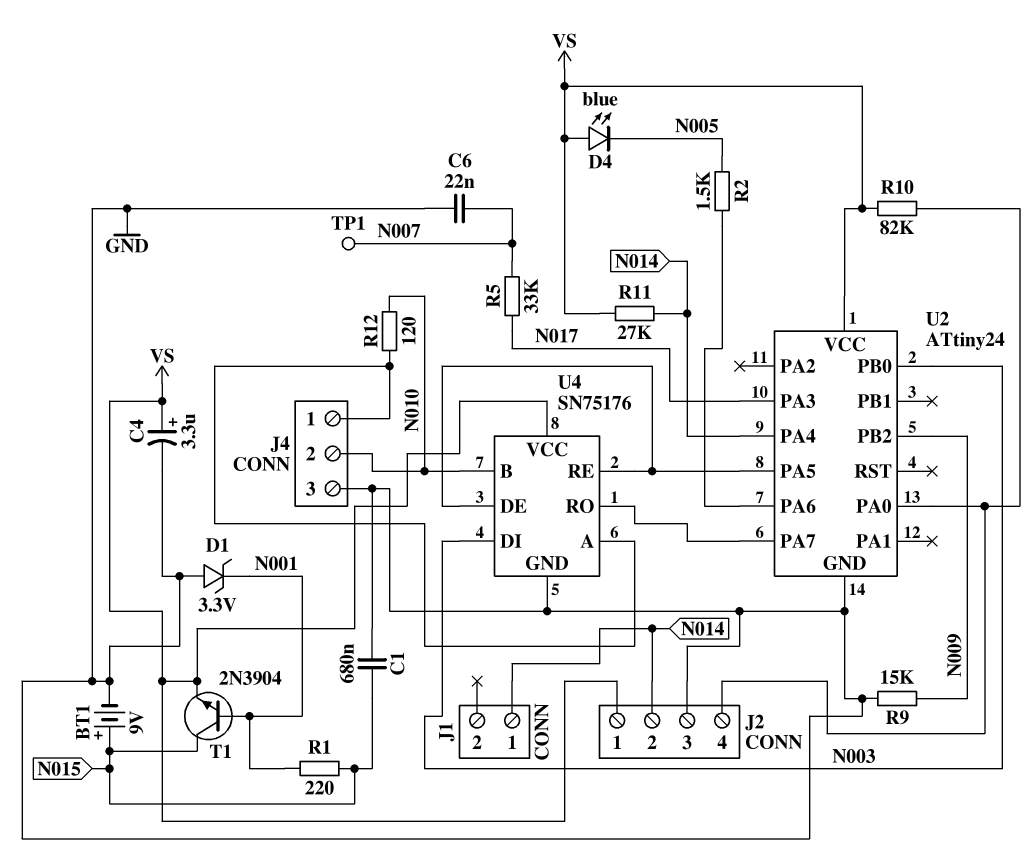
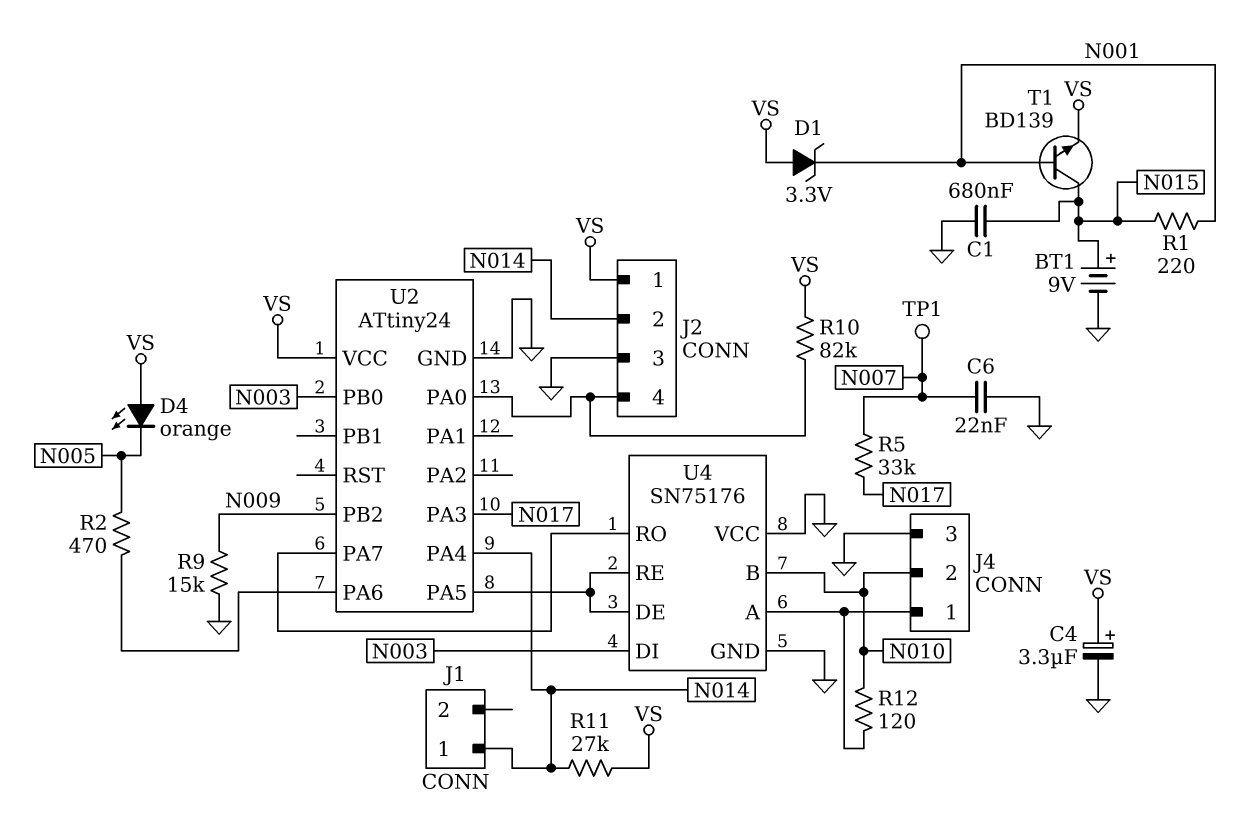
D1: zener 3.3V (A GND, K N001) -> zener 3.3V (A VS, K N001)
D4: LED blue (A VS, K N005) -> LED orange (A VS, K N005)
R2: 1.5k (N005, U2/PA6) -> 470 (N005, U2/PA6)
T1: NPN 2N3904 (B N001, C N015, E VS) -> NPN BD139 (B N001, C N015, E VS)
U4 pin VCC: VS -> GND

